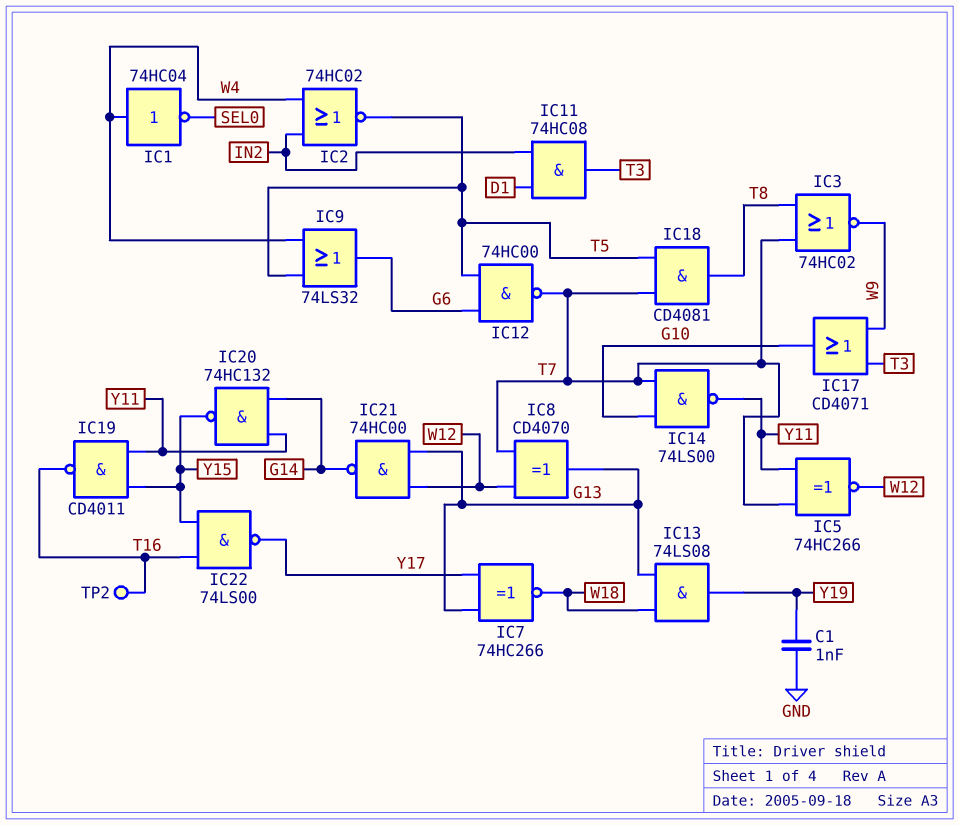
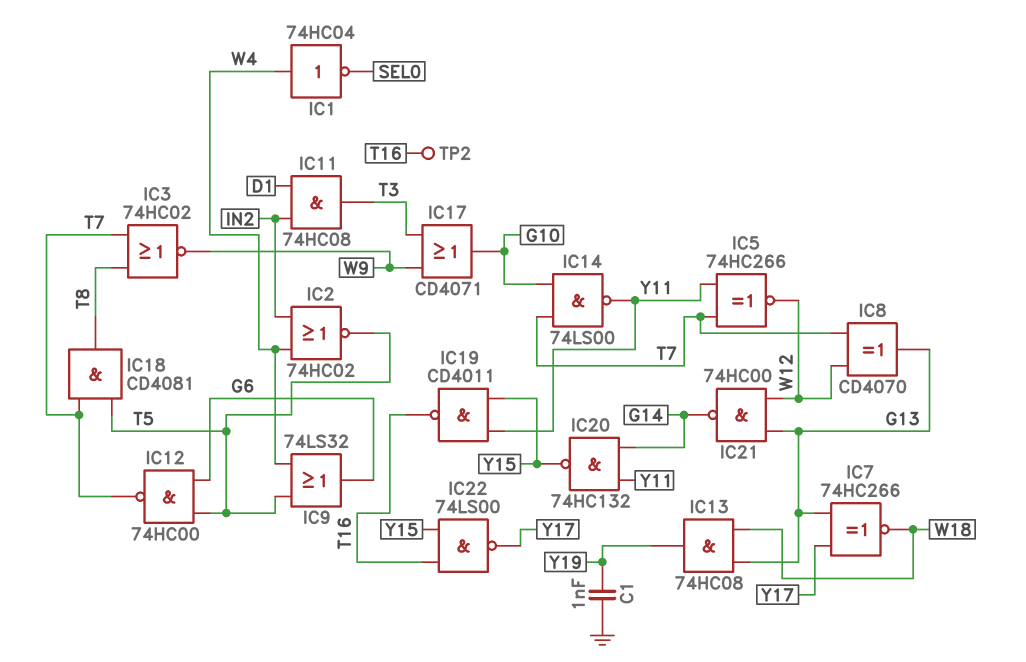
IC13: AND 74LS08 (in G13, in W18, out Y19) -> AND 74HC08 (in G13, in W18, out Y19)

